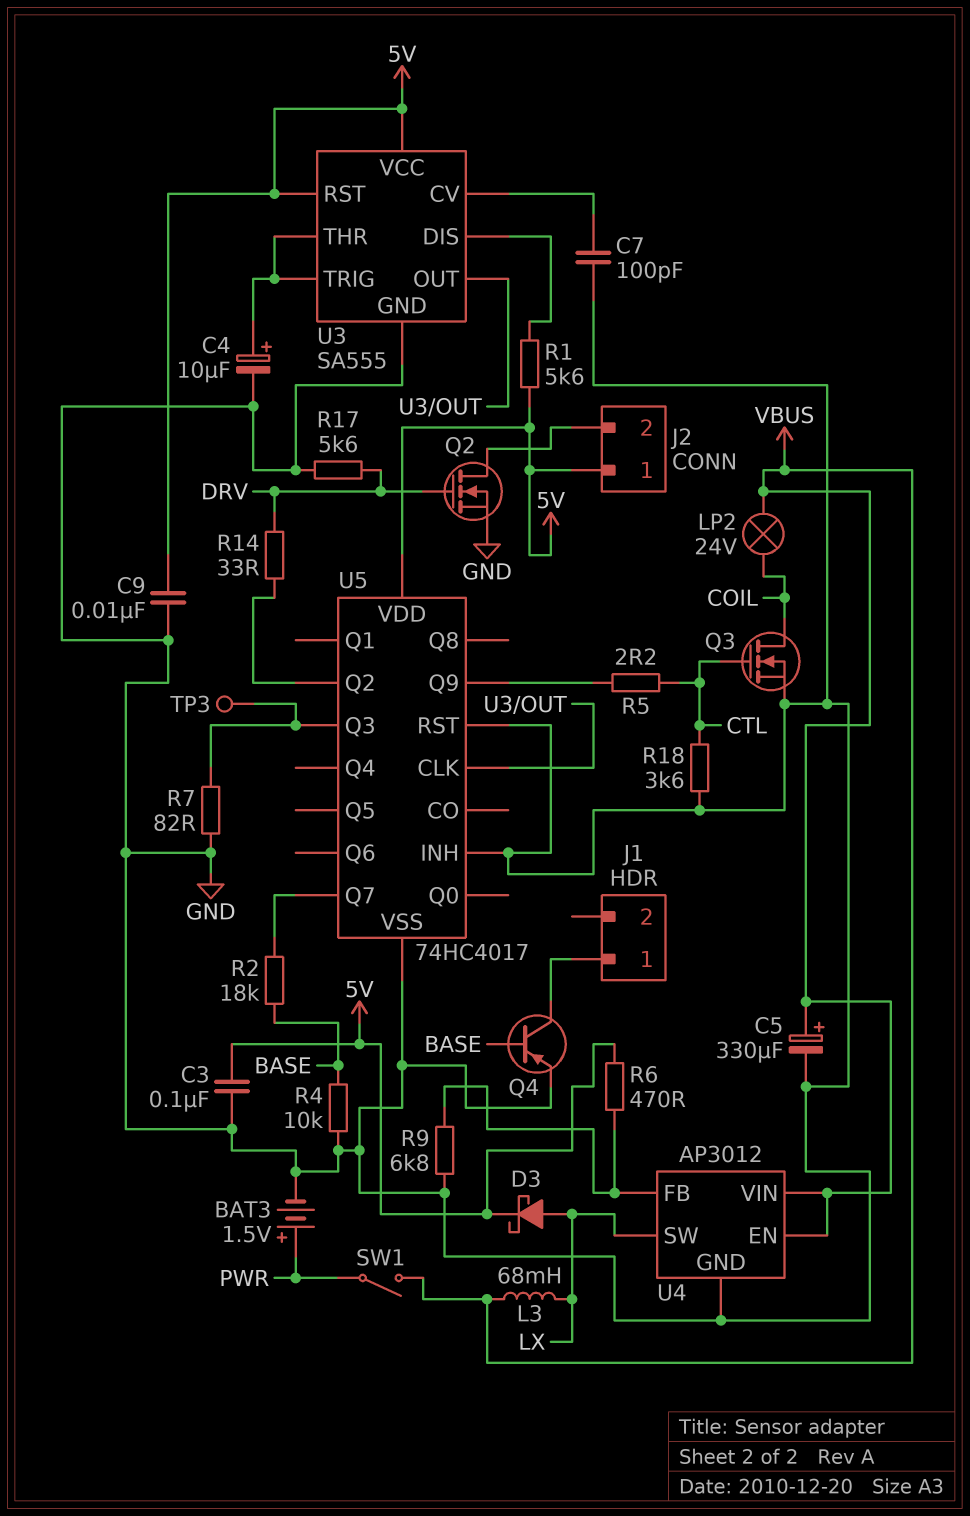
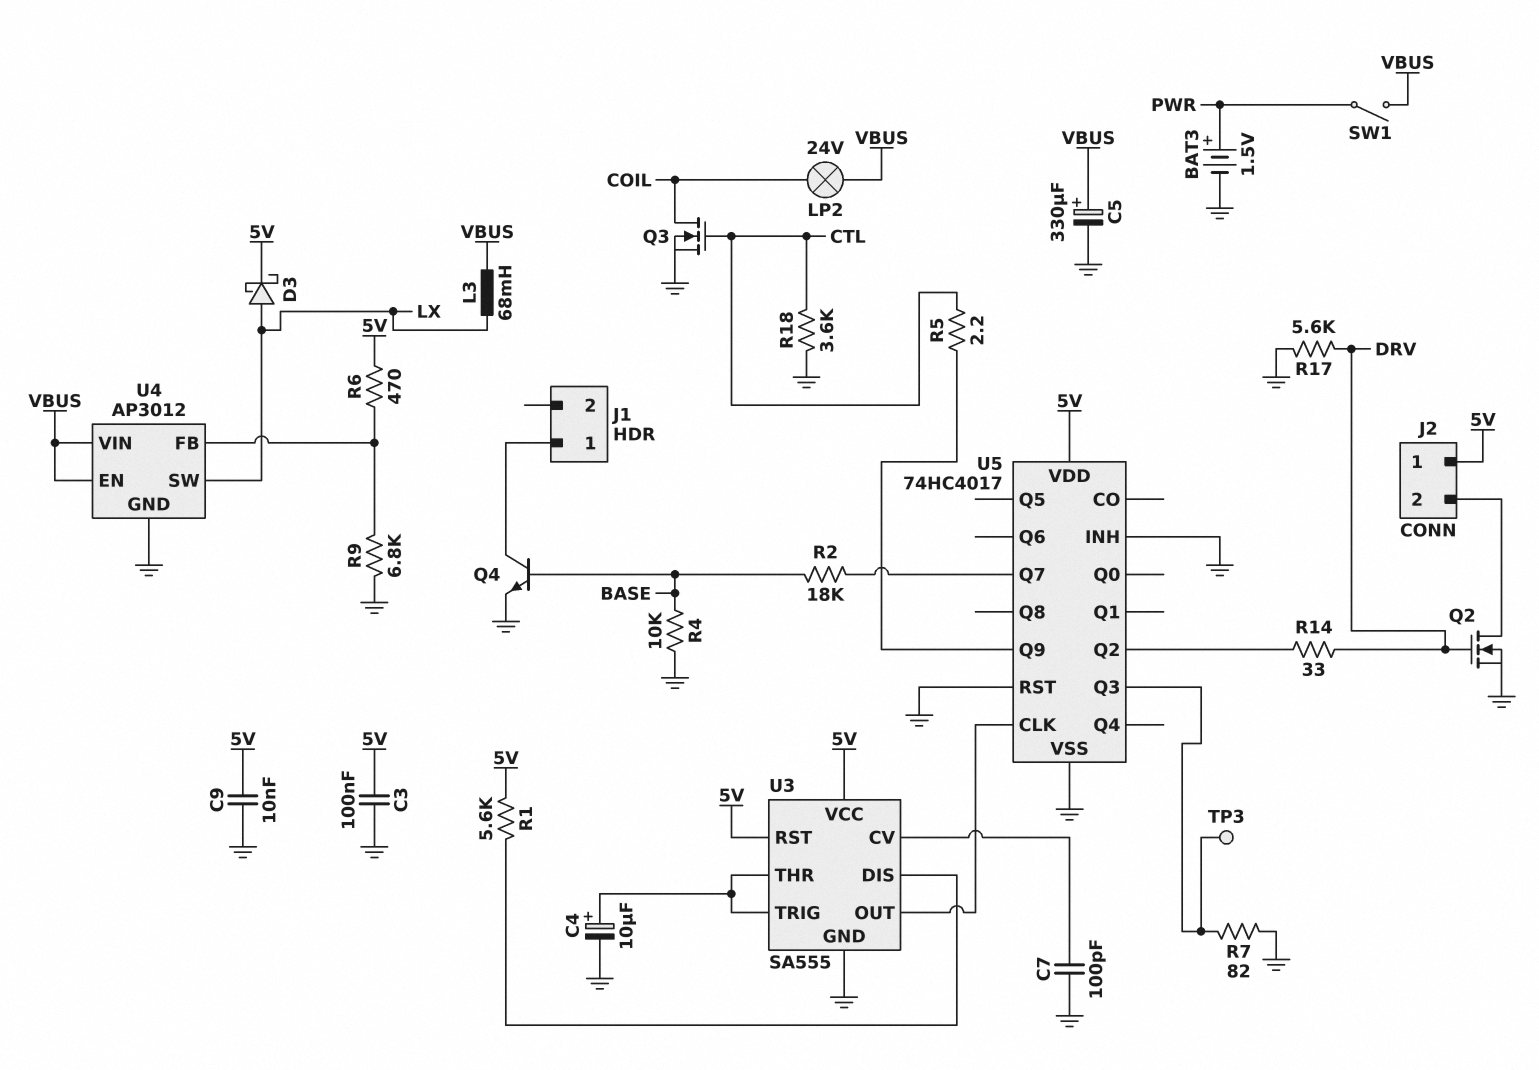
Q4: PNP (B BASE, C J1/1, E GND) -> NPN (B BASE, C J1/1, E GND)

